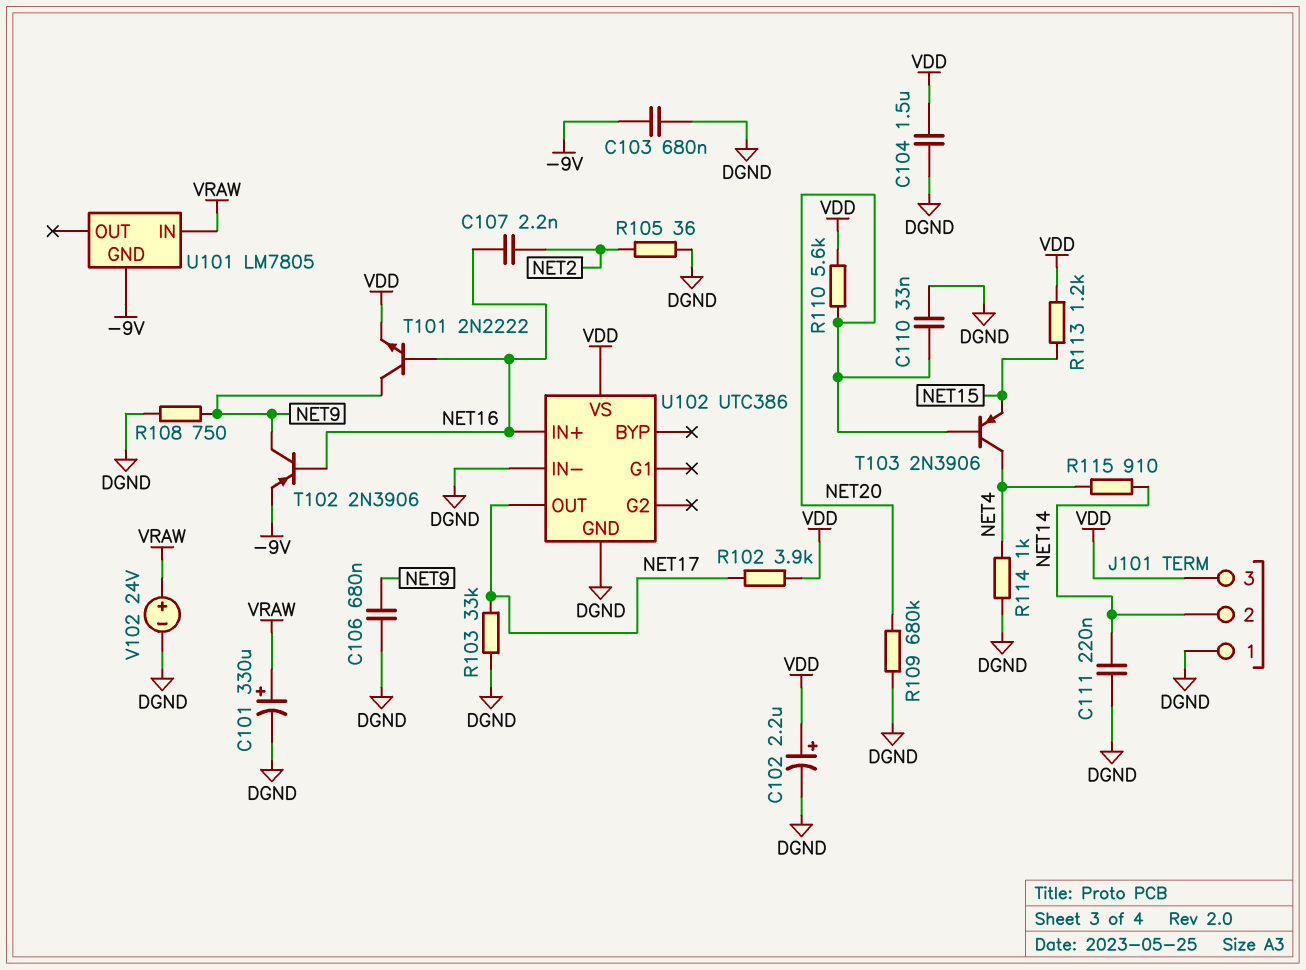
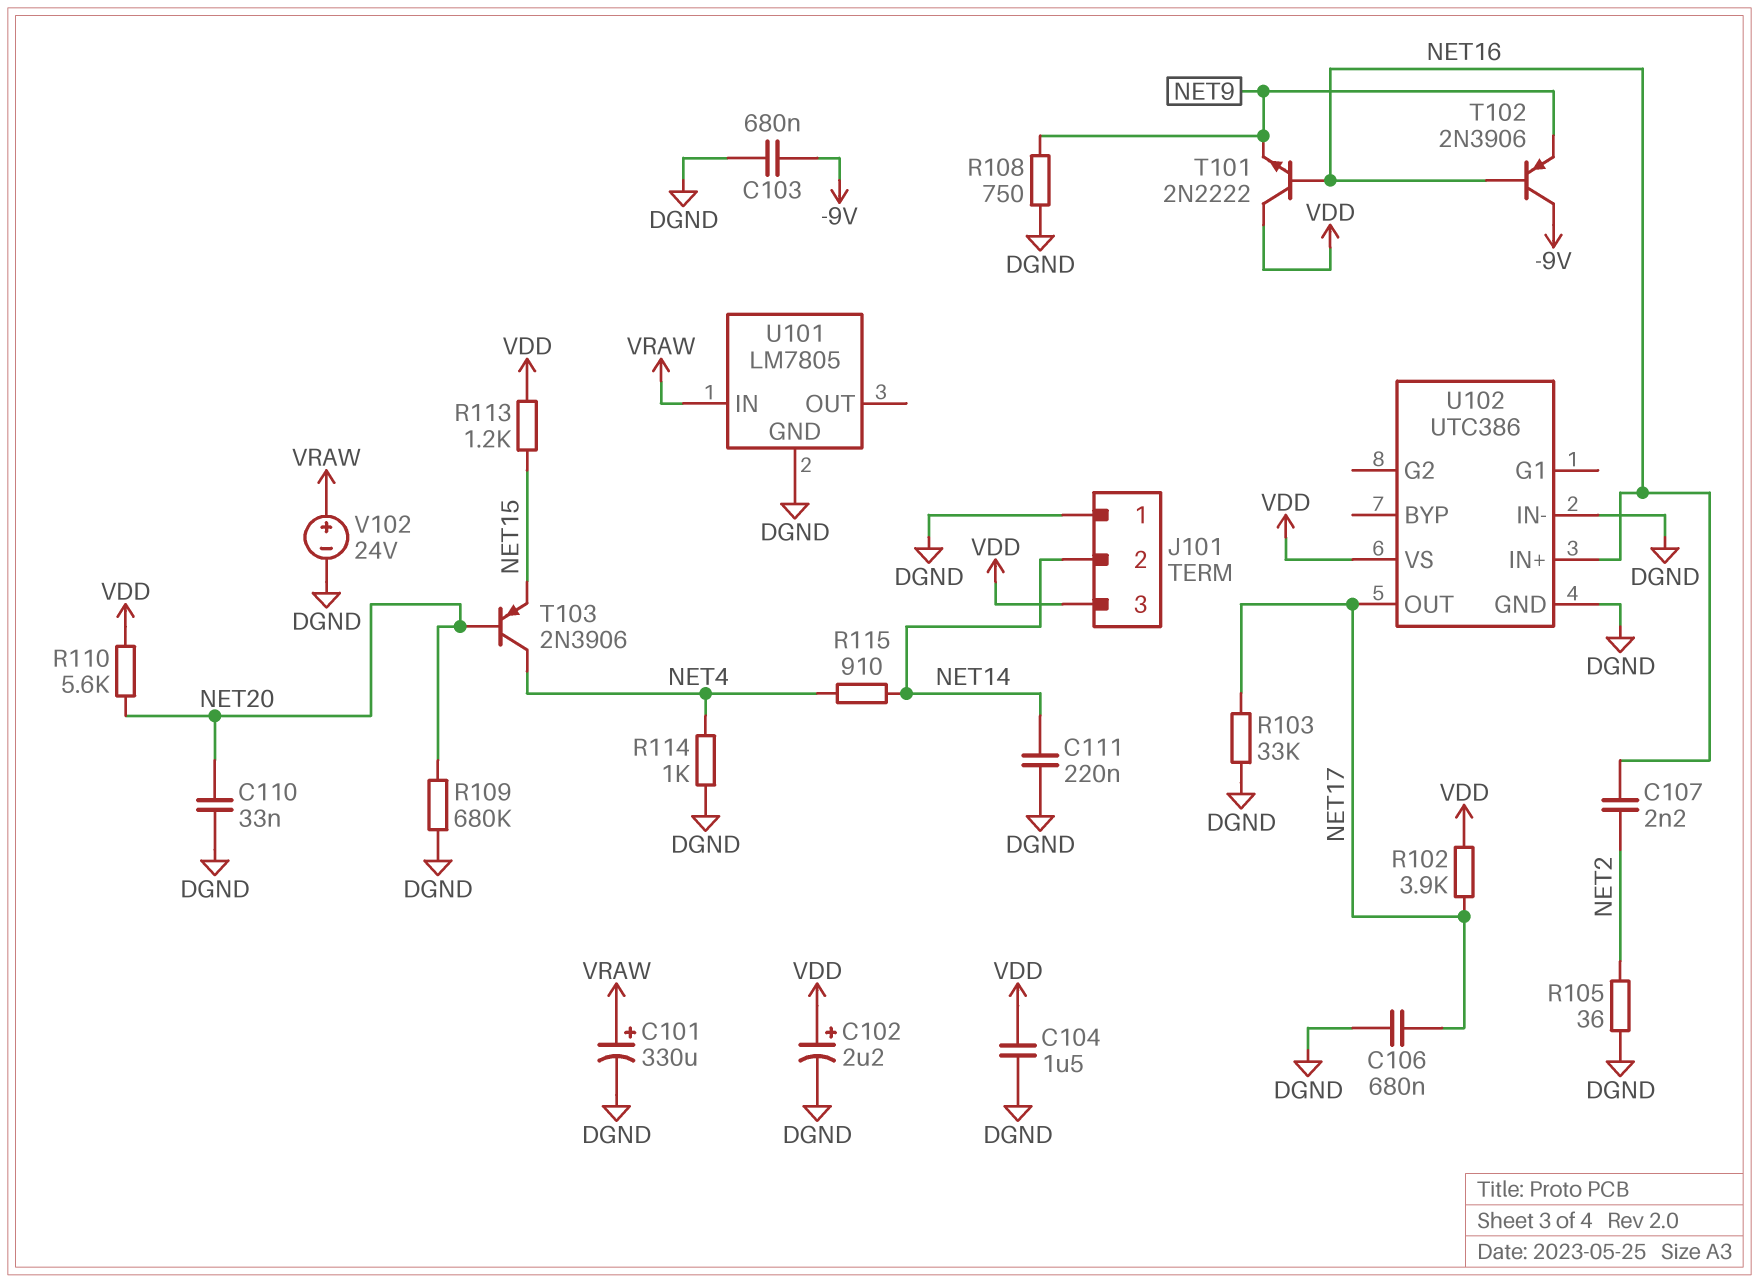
C106: 680nF (DGND, NET9) -> 680nF (DGND, NET17)
T101: NPN 2N2222 (B NET16, C NET9, E VDD) -> NPN 2N2222 (B NET16, C VDD, E NET9)
T102: PNP 2N3906 (B NET16, C NET9, E -9V) -> PNP 2N3906 (B NET16, C -9V, E NET9)
U101 pin GND: -9V -> DGND

